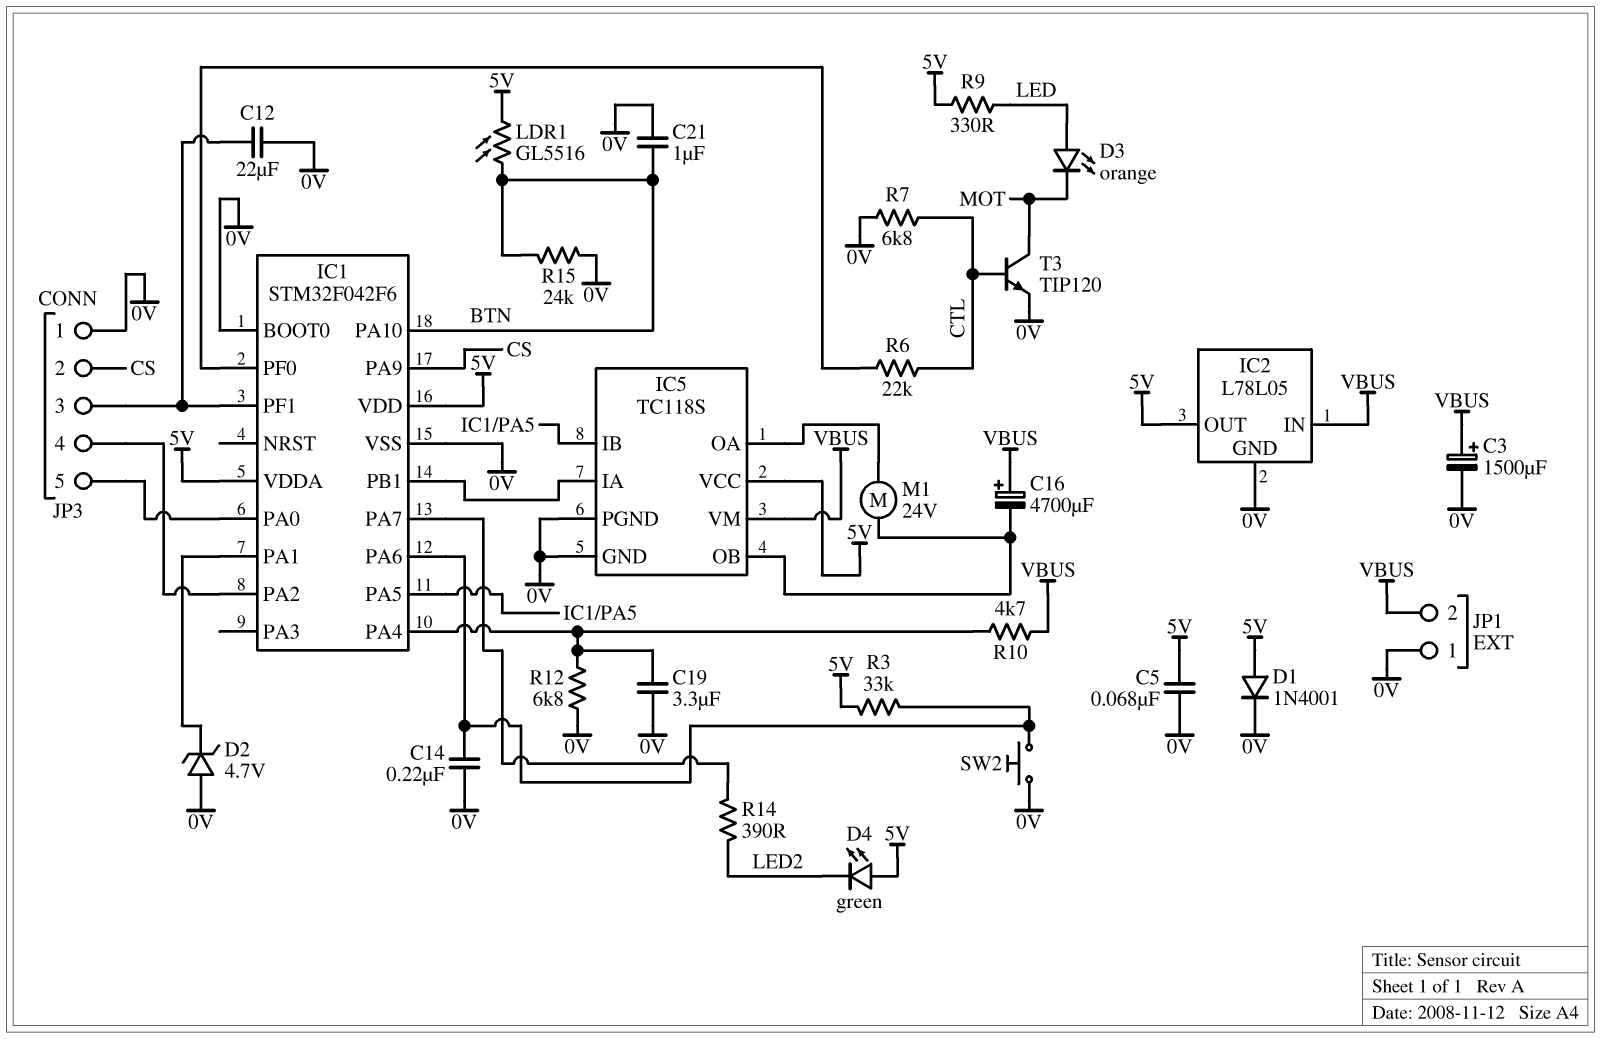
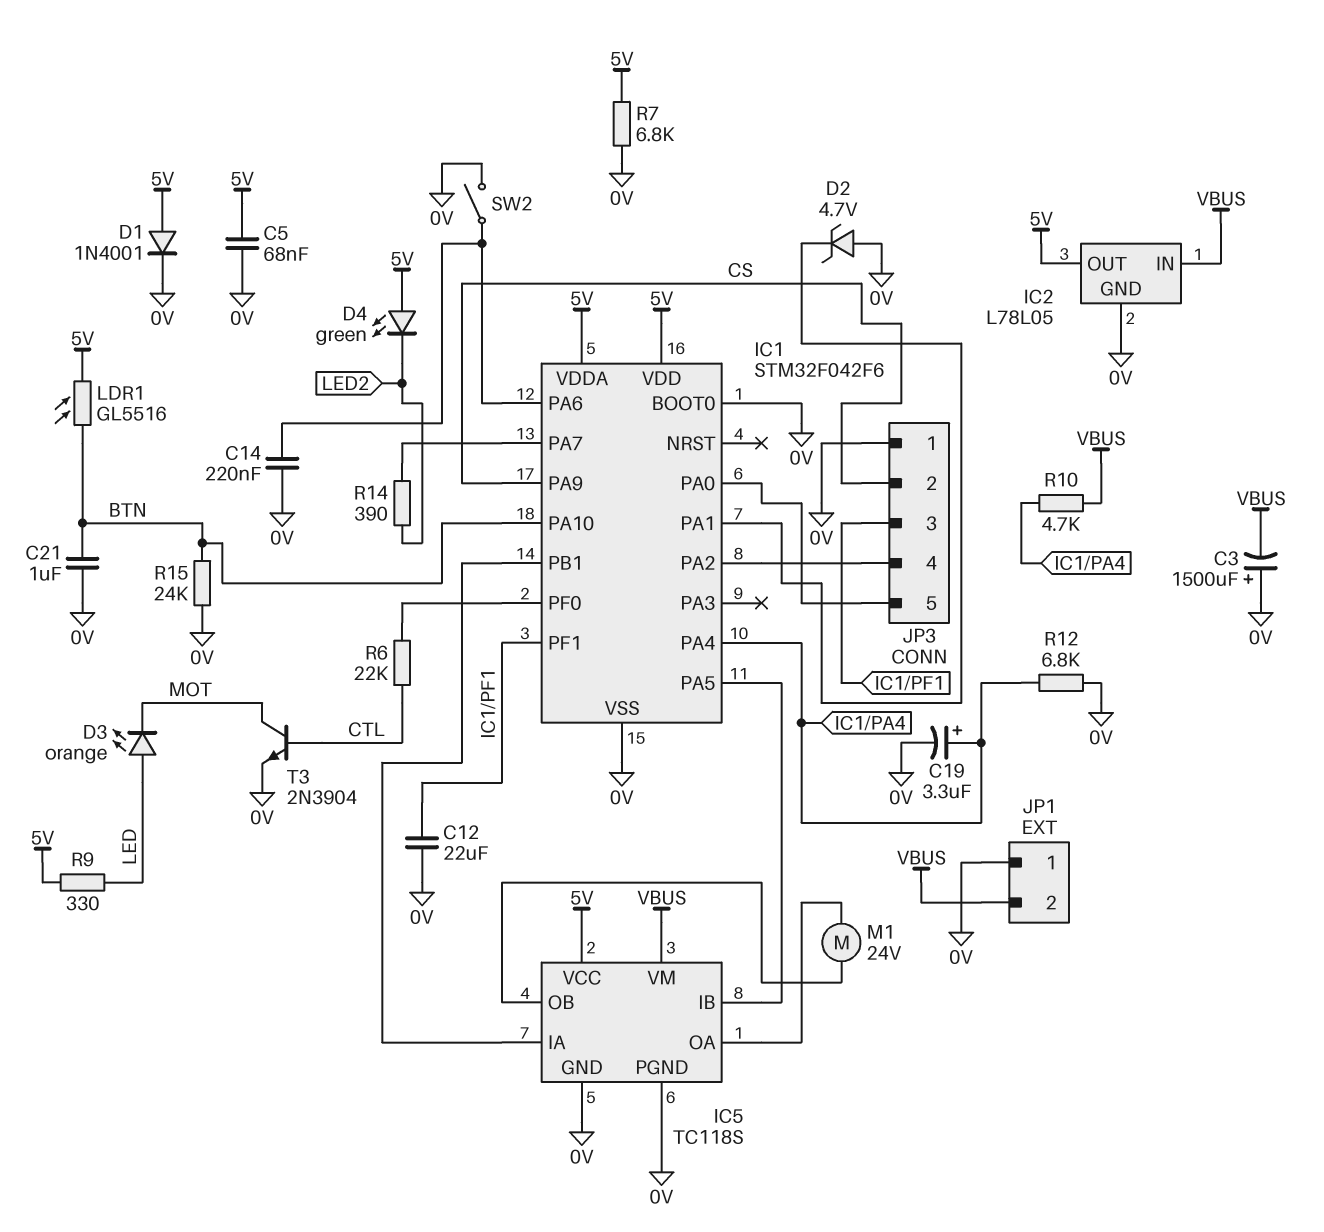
C3: 1500uF (plus VBUS, minus 0V) -> 1500uF (plus 0V, minus VBUS)
C16: 4700uF (plus VBUS, minus IC5/OB) -> none
C19: 3.3uF (0V, IC1/PA4) -> 3.3uF (plus IC1/PA4, minus 0V)
R3: 33k (5V, IC1/PA6) -> none
R7: 6.8k (0V, CTL) -> 6.8k (0V, 5V)
SW2: button (0V, IC1/PA6) -> switch (0V, IC1/PA6)
T3: NPN TIP120 (B CTL, C MOT, E 0V) -> NPN 2N3904 (B CTL, C MOT, E 0V)

